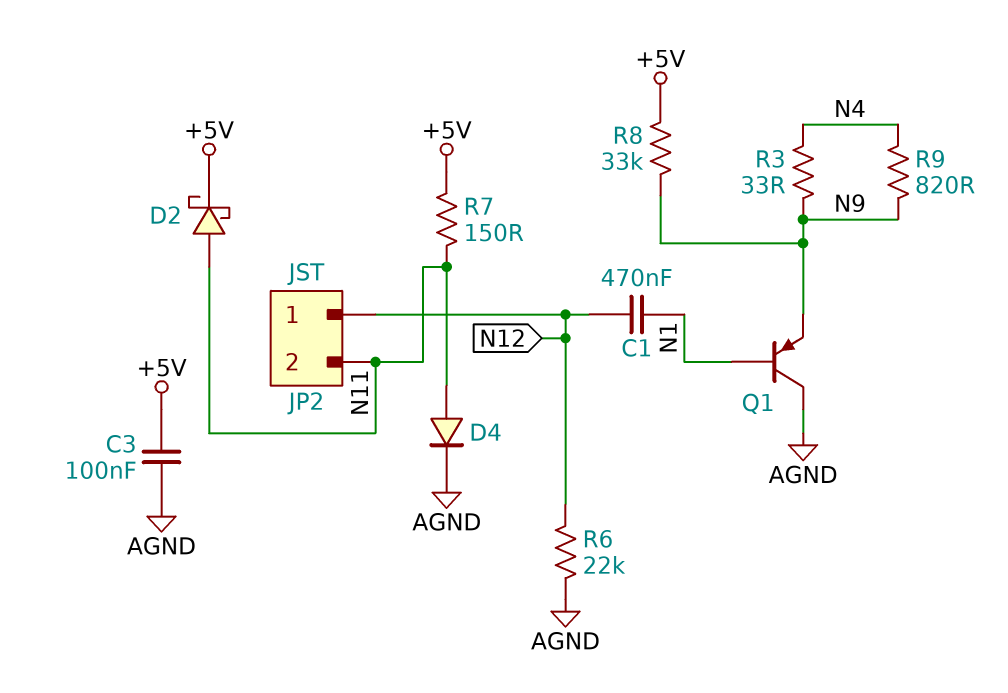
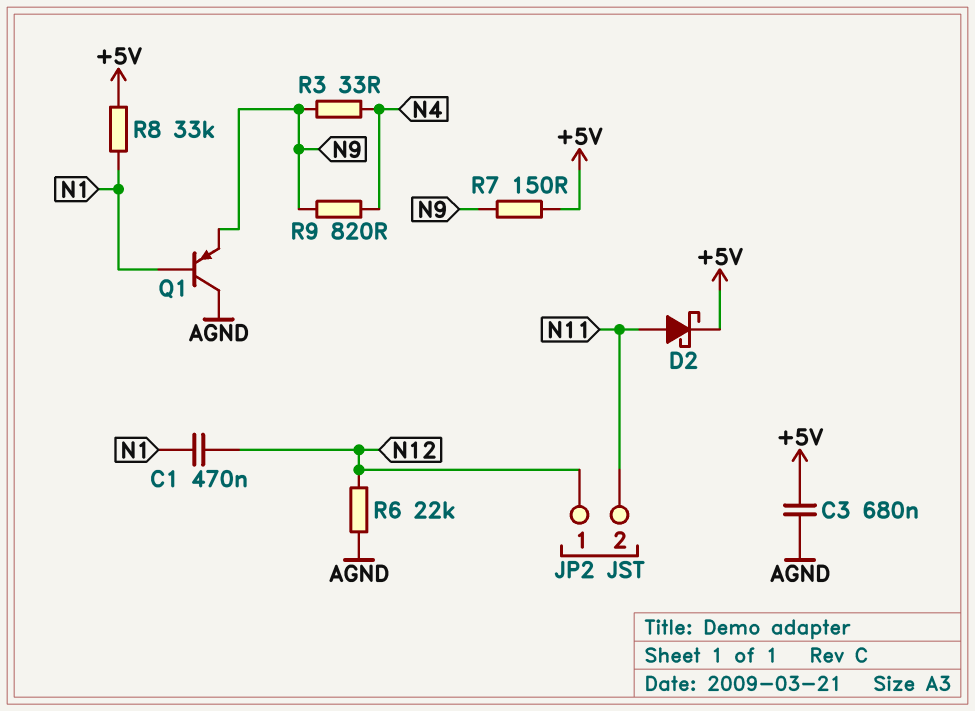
C3: 100nF (+5V, AGND) -> 680nF (+5V, AGND)
D4: diode (A N11, K AGND) -> none
R7: 150 (+5V, N11) -> 150 (+5V, N9)
R8: 33k (+5V, N9) -> 33k (+5V, N1)

